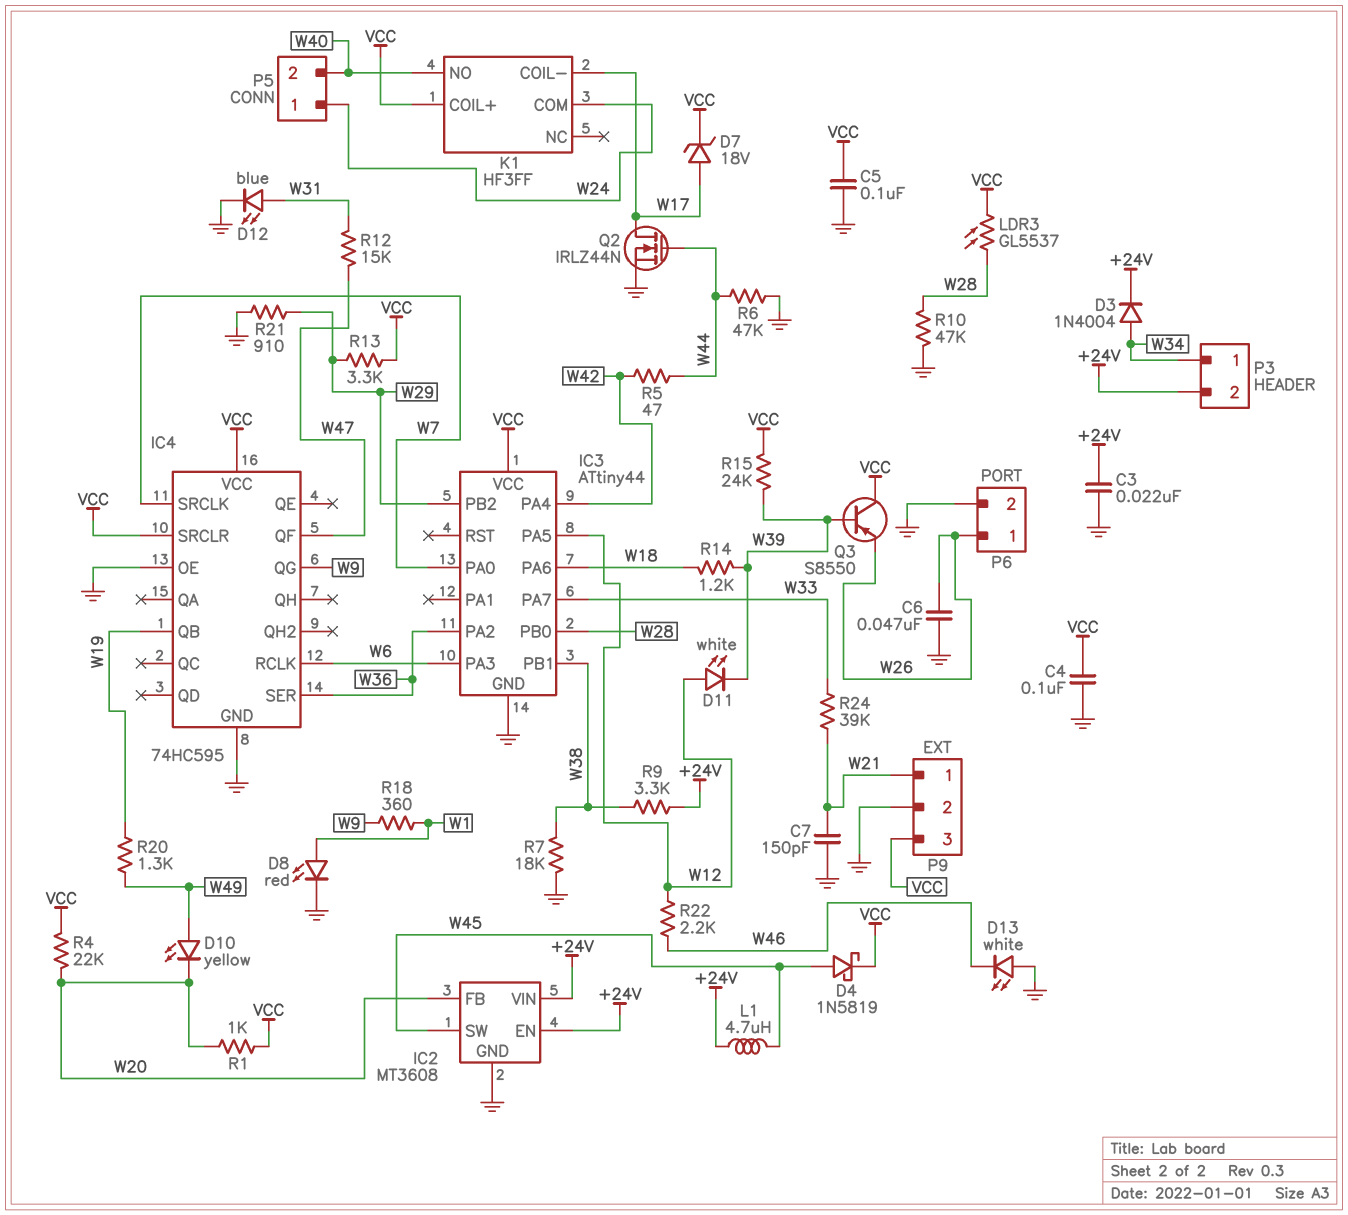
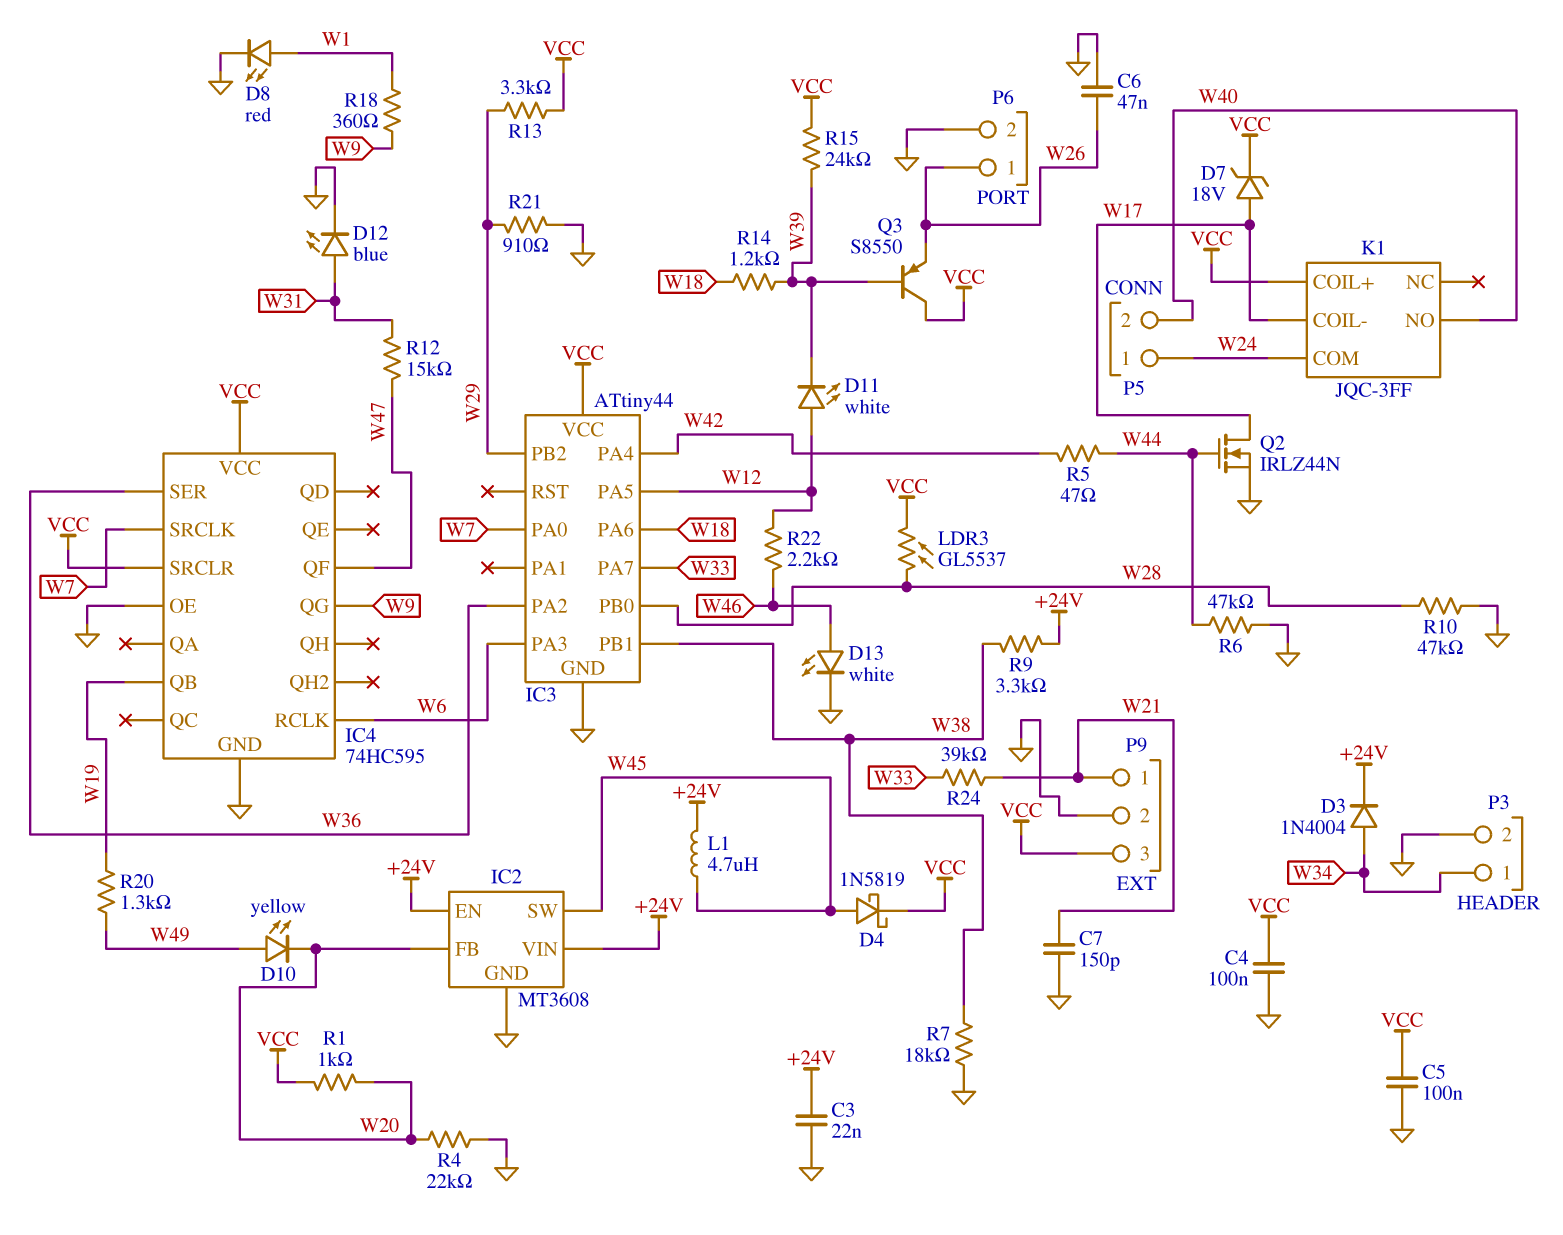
D13: LED white (A GND, K W46) -> LED white (A W46, K GND)
K1: HF3FF -> JQC-3FF
P3 pin 2: +24V -> GND
R4: 22k (VCC, W20) -> 22k (GND, W20)

